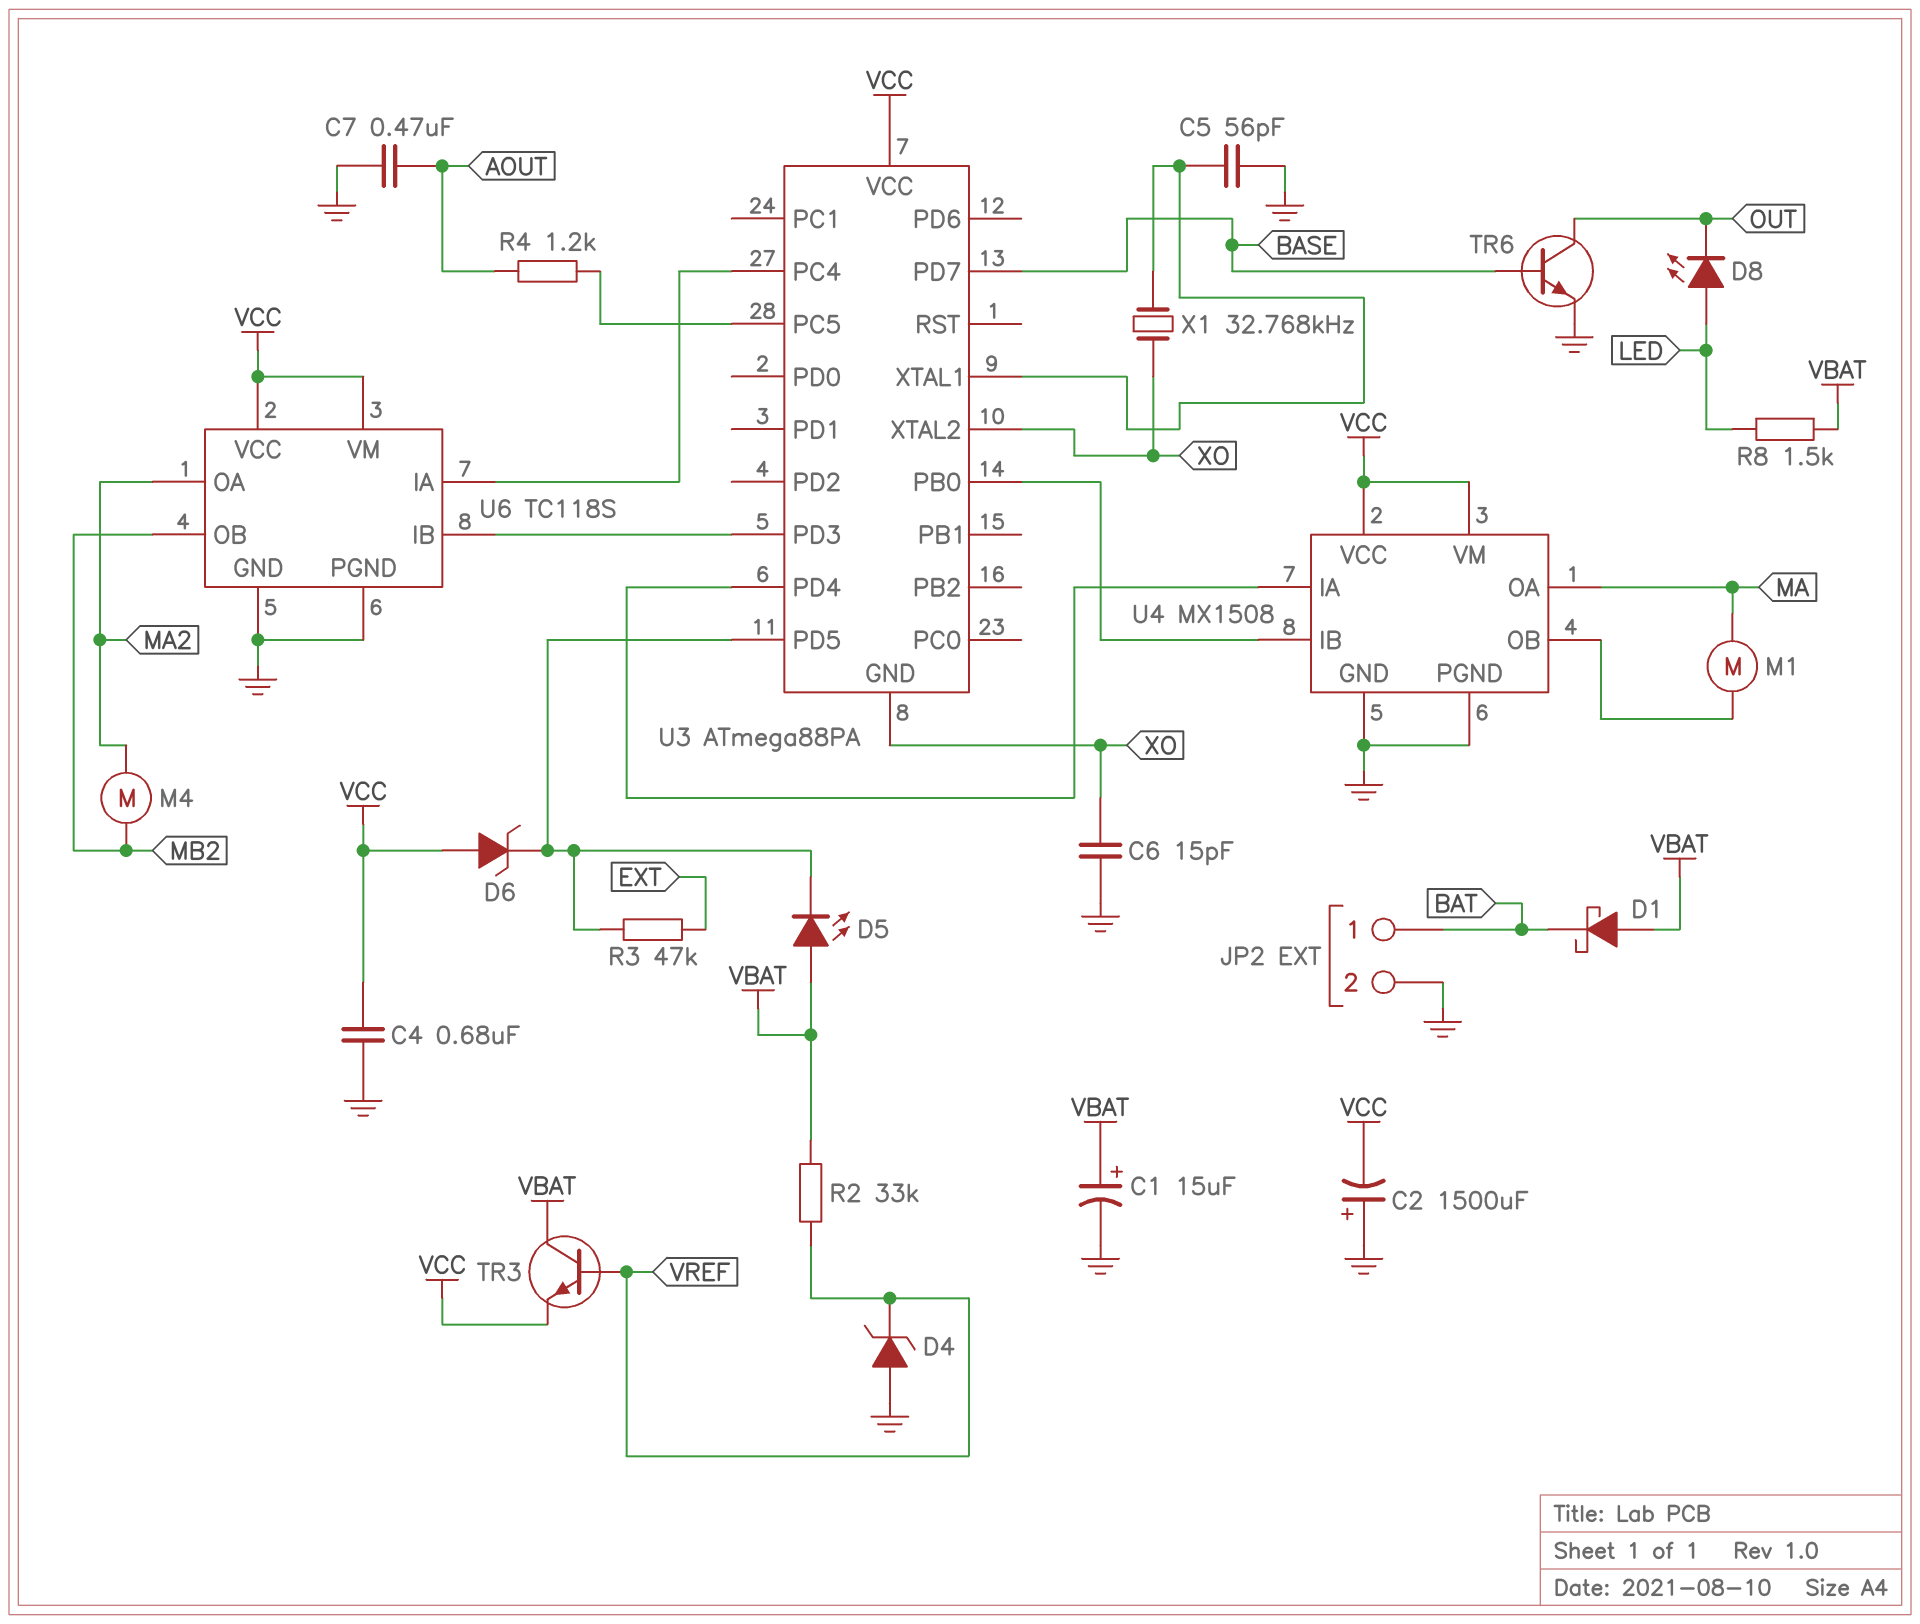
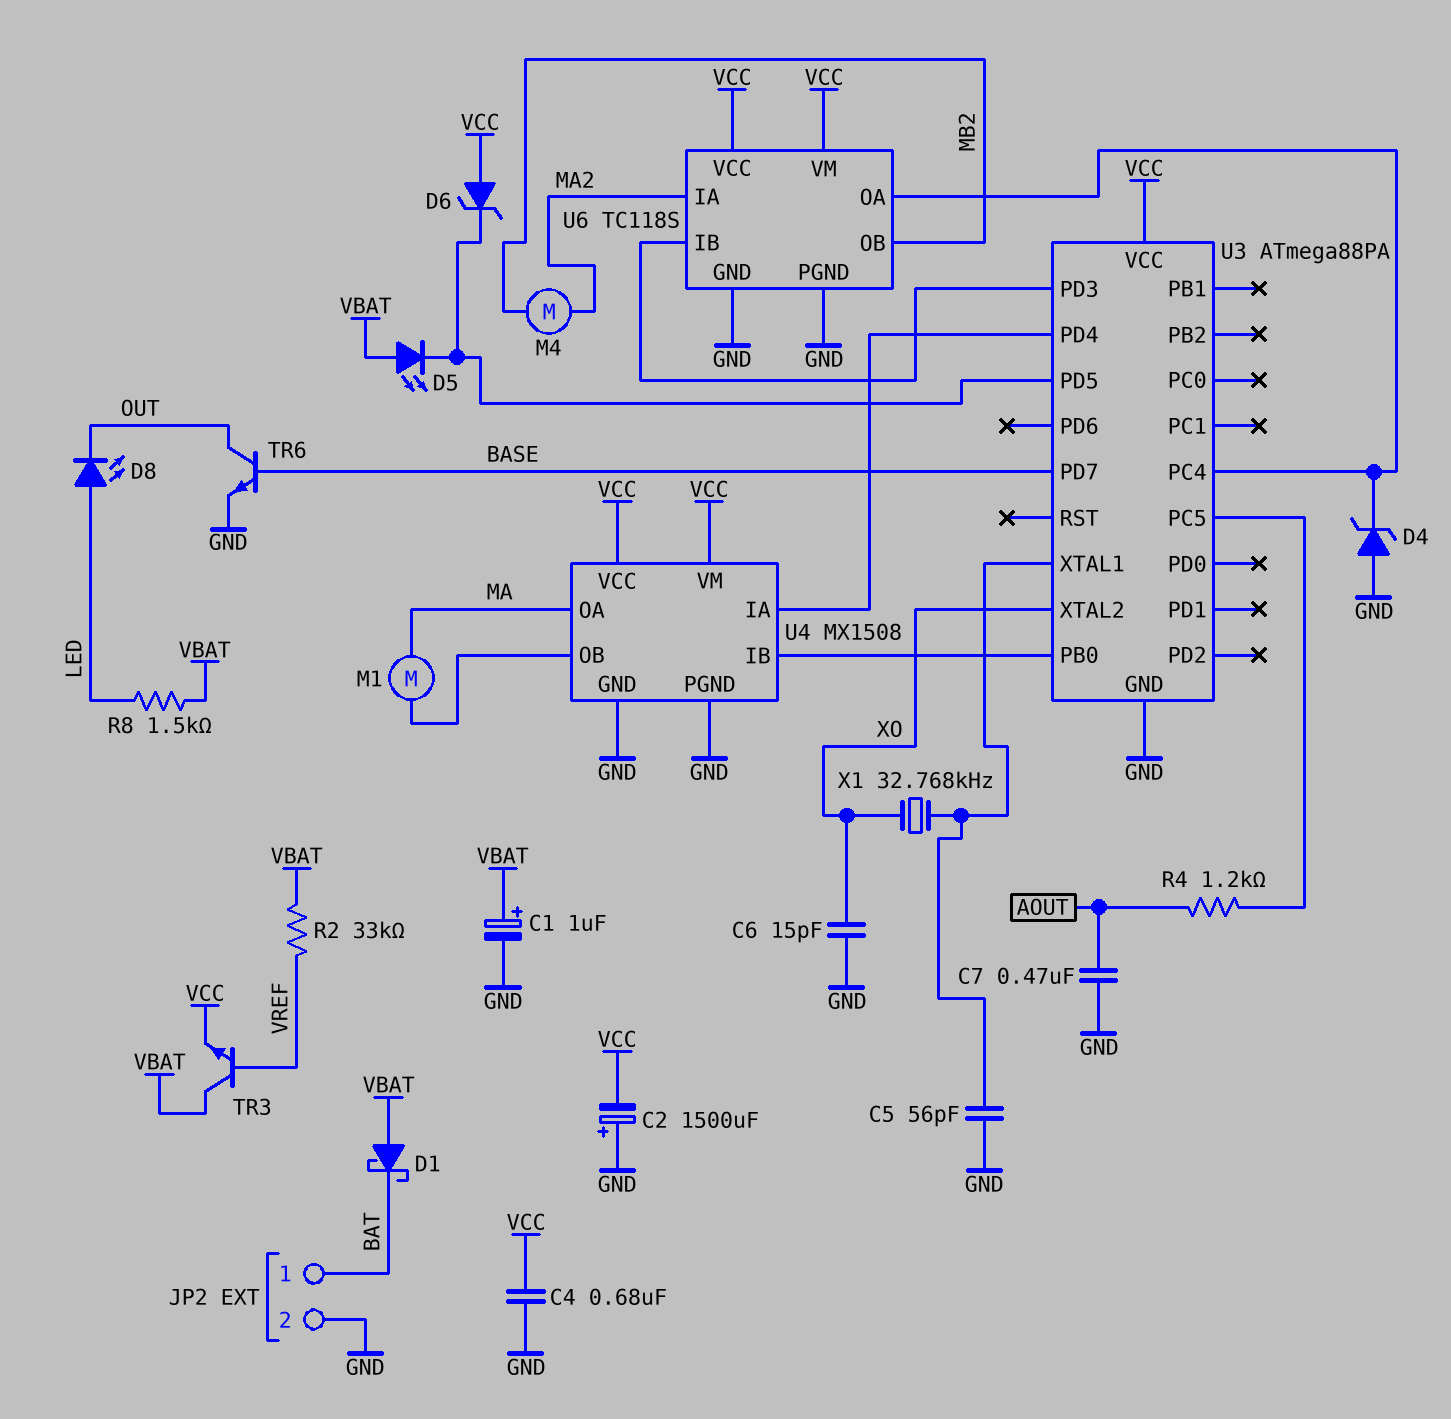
C1: 15uF (plus VBAT, minus GND) -> 1uF (plus VBAT, minus GND)
D4: zener (A GND, K VREF) -> zener (A GND, K U3/PC4)
R3: 47k (EXT, U3/PD5) -> none
U3 pin GND: XO -> GND
U6 pin IA: U3/PC4 -> MA2
U6 pin OA: MA2 -> U3/PC4

